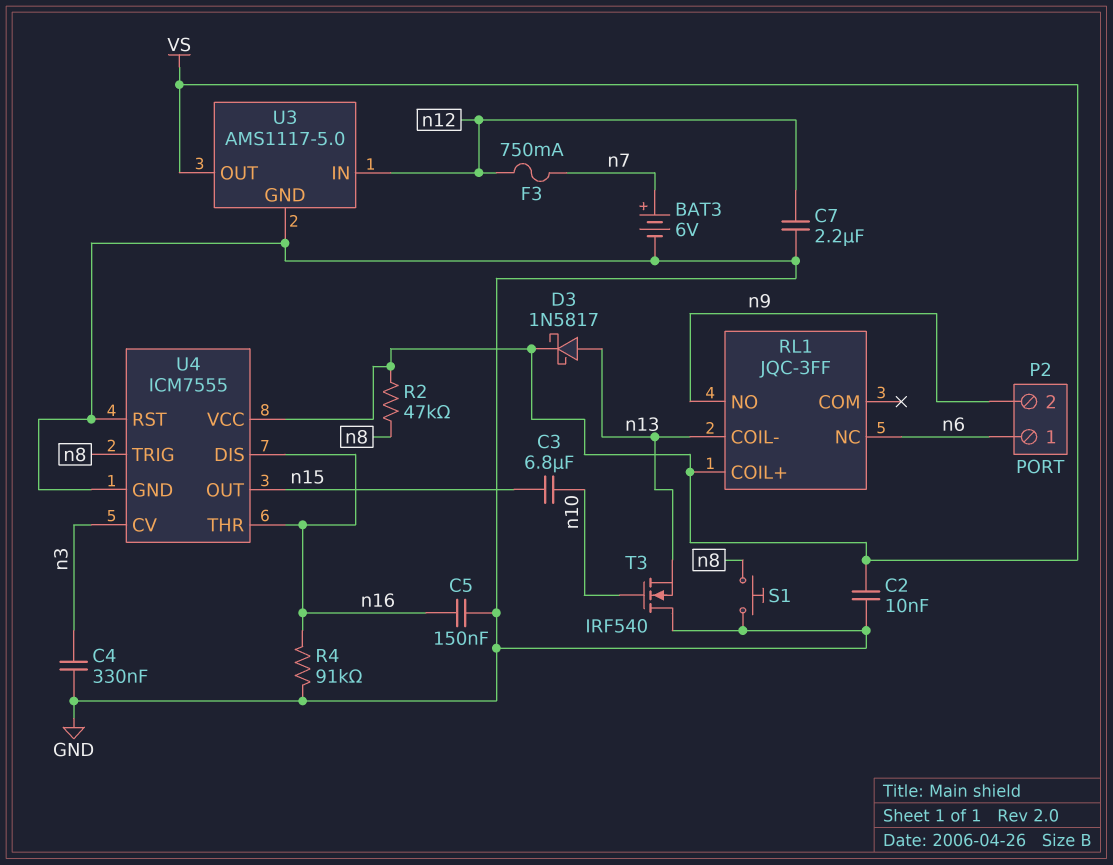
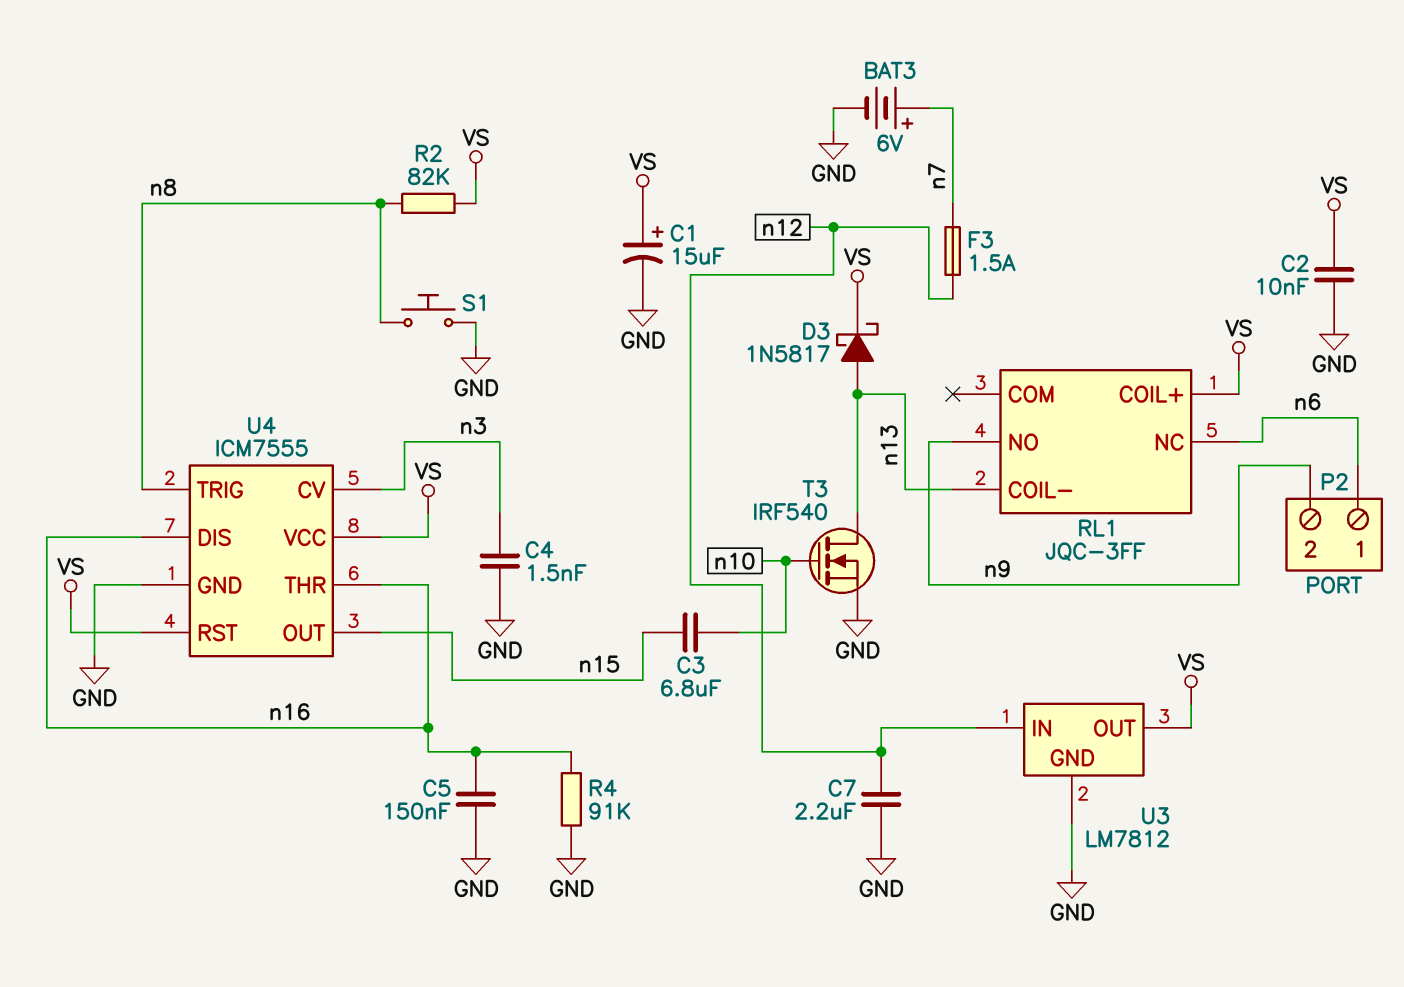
C1: none -> 15uF (plus VS, minus GND)
C4: 330nF (GND, n3) -> 1.5nF (GND, n3)
F3: 750mA (n7, n12) -> 1.5A (n7, n12)
R2: 47k (VS, n8) -> 82k (VS, n8)
T3: NMOS IRF540 (G n10, D GND, S n13) -> NMOS IRF540 (G n10, D n13, S GND)
U3: AMS1117-5.0 -> LM7812
U4 pin RST: GND -> VS

